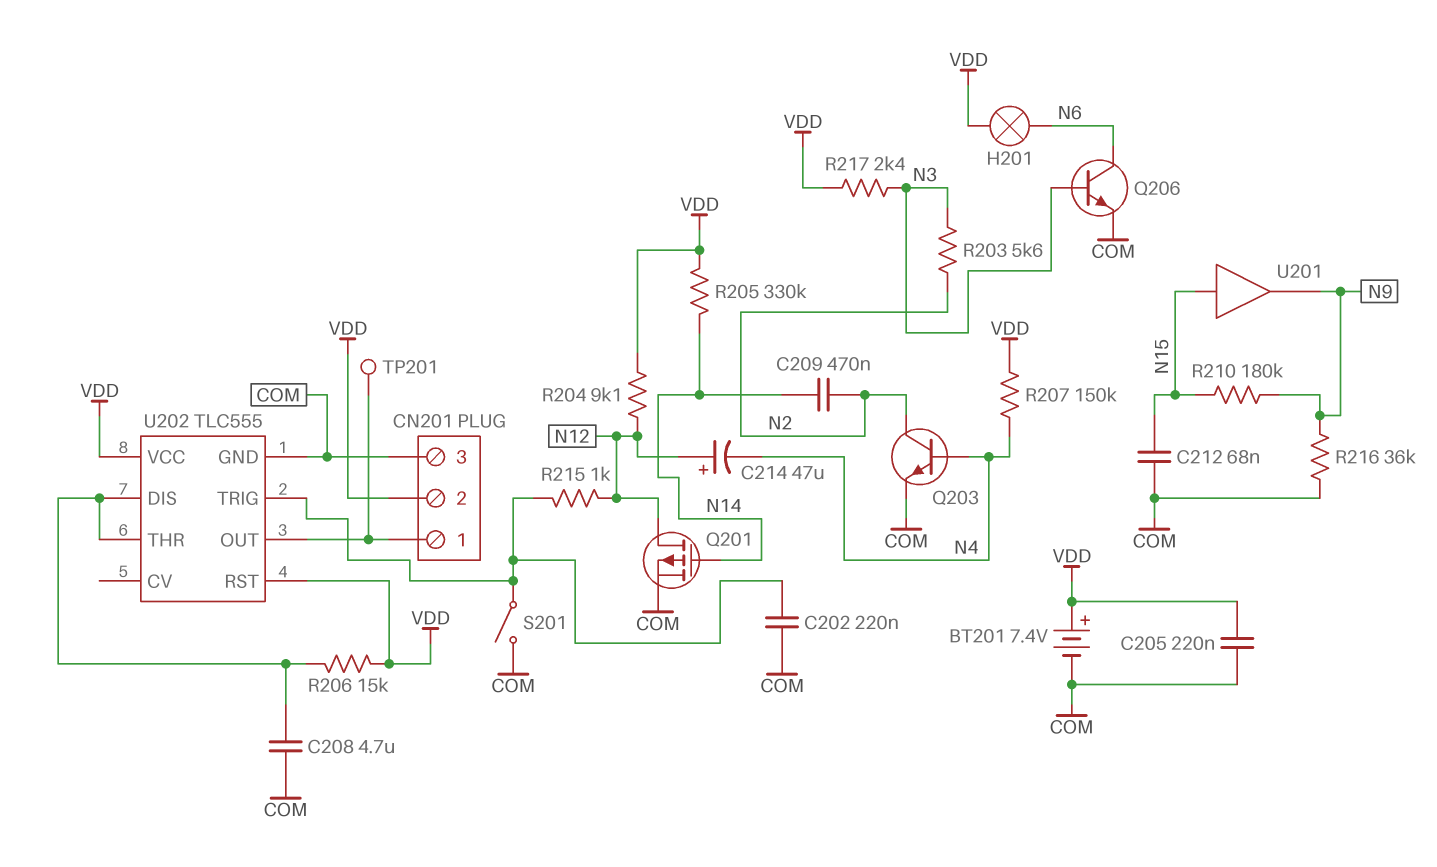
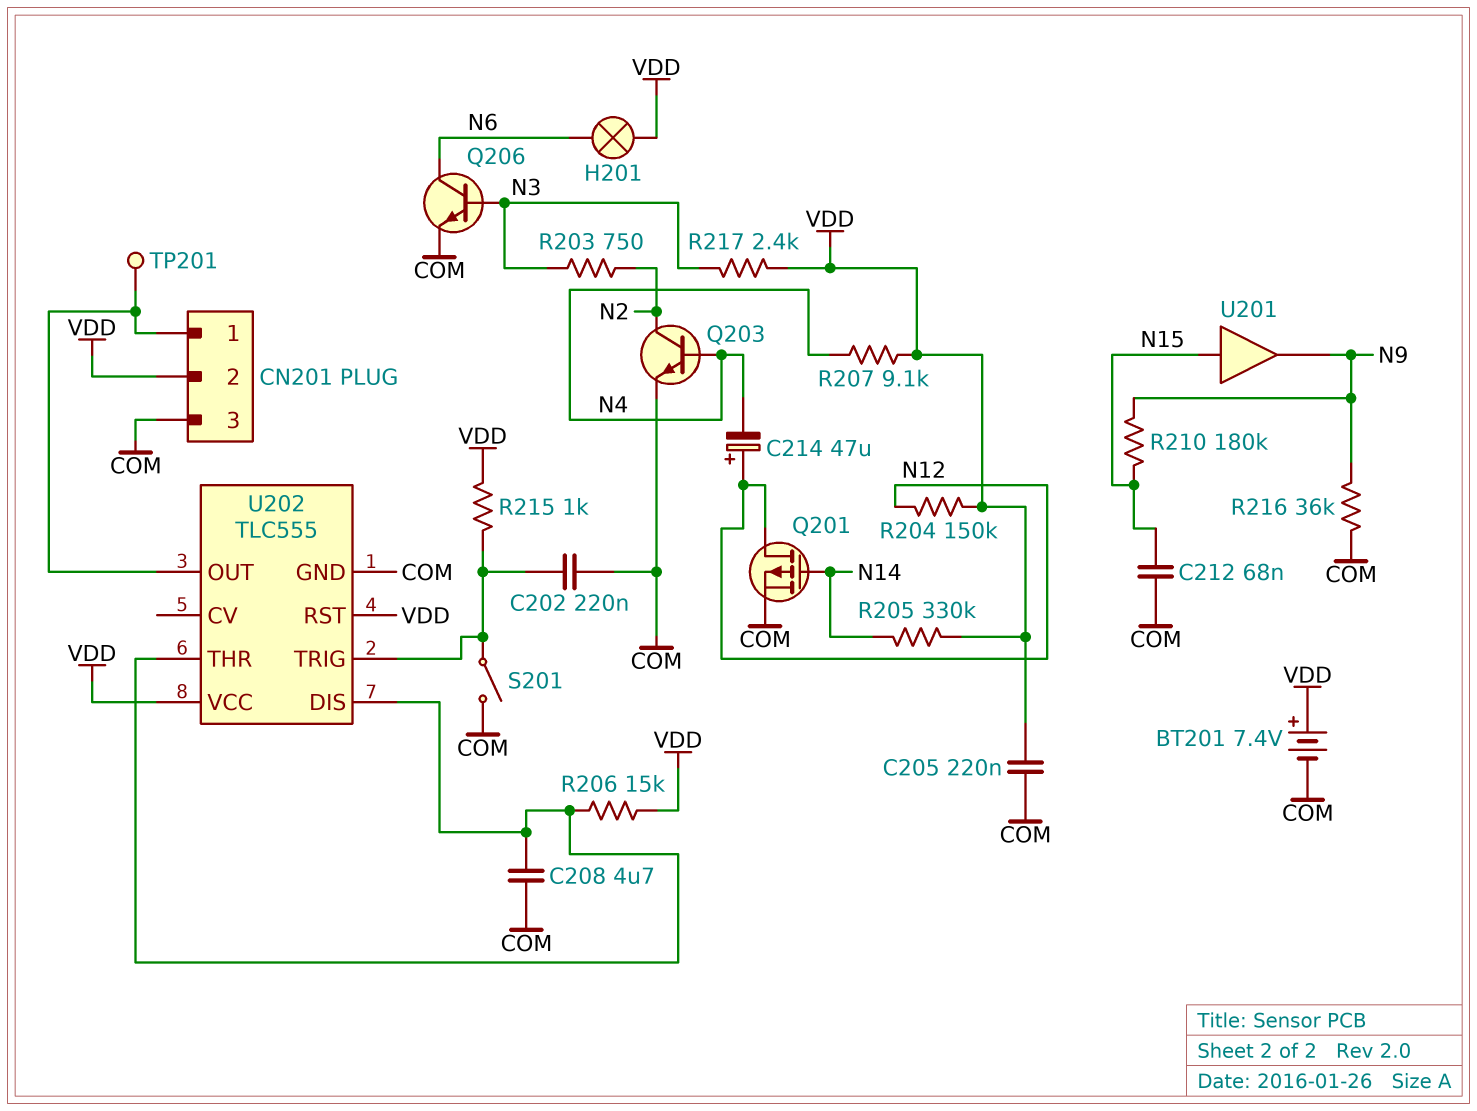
C209: 470nF (N2, N14) -> none
R203: 5.6k (N2, N3) -> 750 (N2, N3)
R204: 9.1k (N12, VDD) -> 150k (N12, VDD)
R207: 150k (N4, VDD) -> 9.1k (N4, VDD)
R215: 1k (N12, U202/TRIG) -> 1k (U202/TRIG, VDD)

